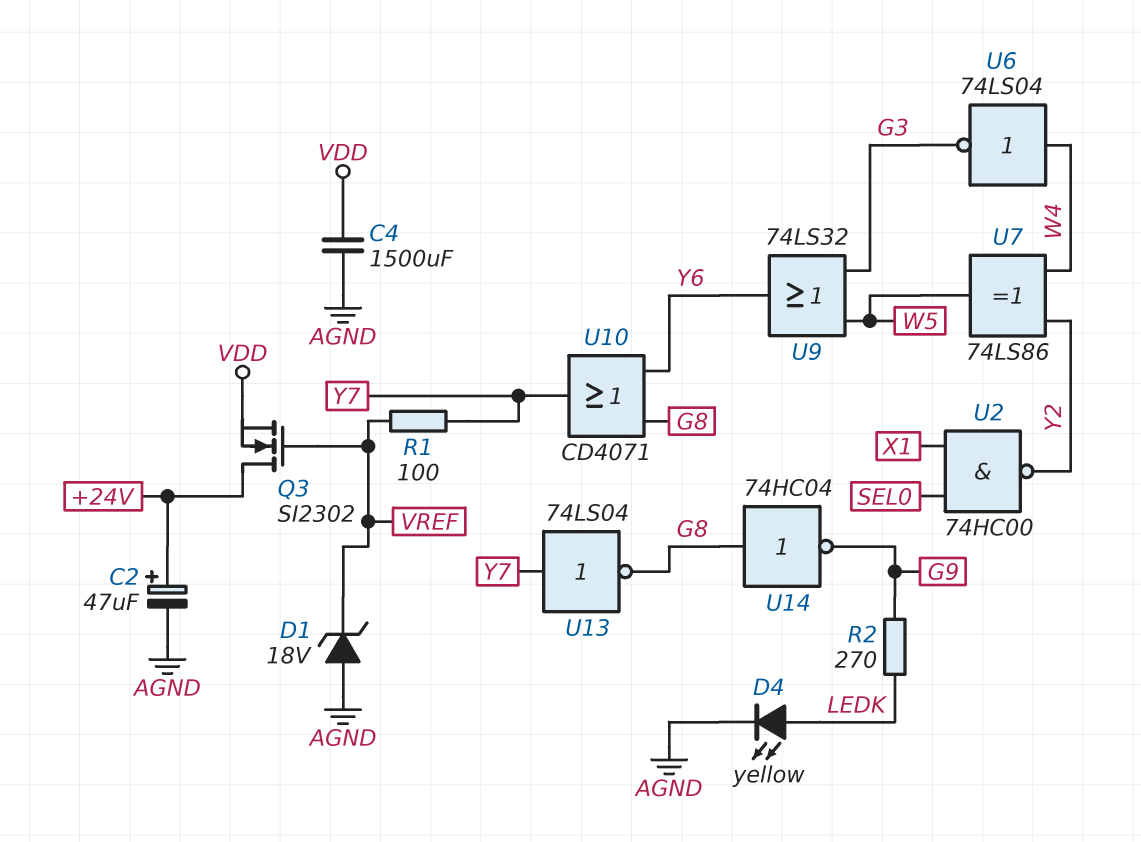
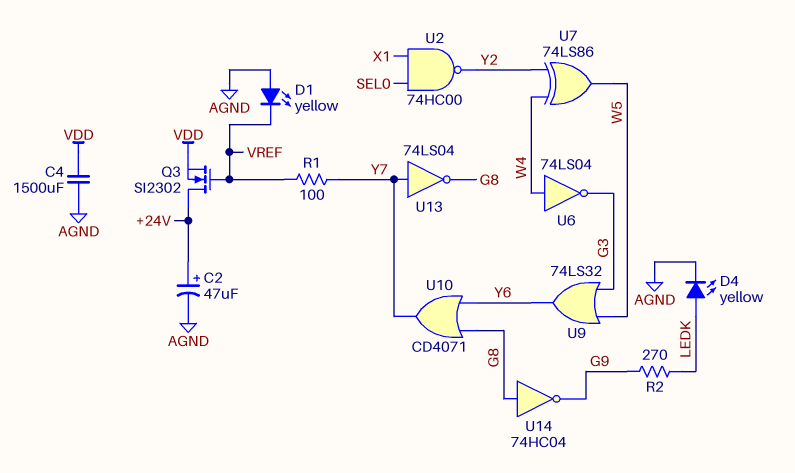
D1: zener 18V (A AGND, K VREF) -> LED yellow (A AGND, K VREF)

